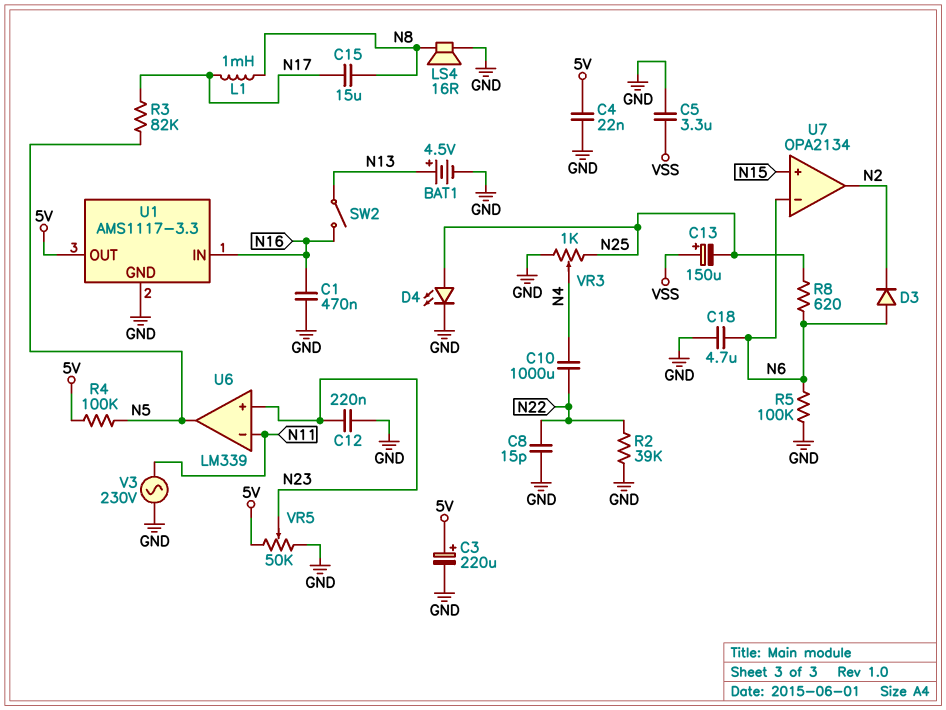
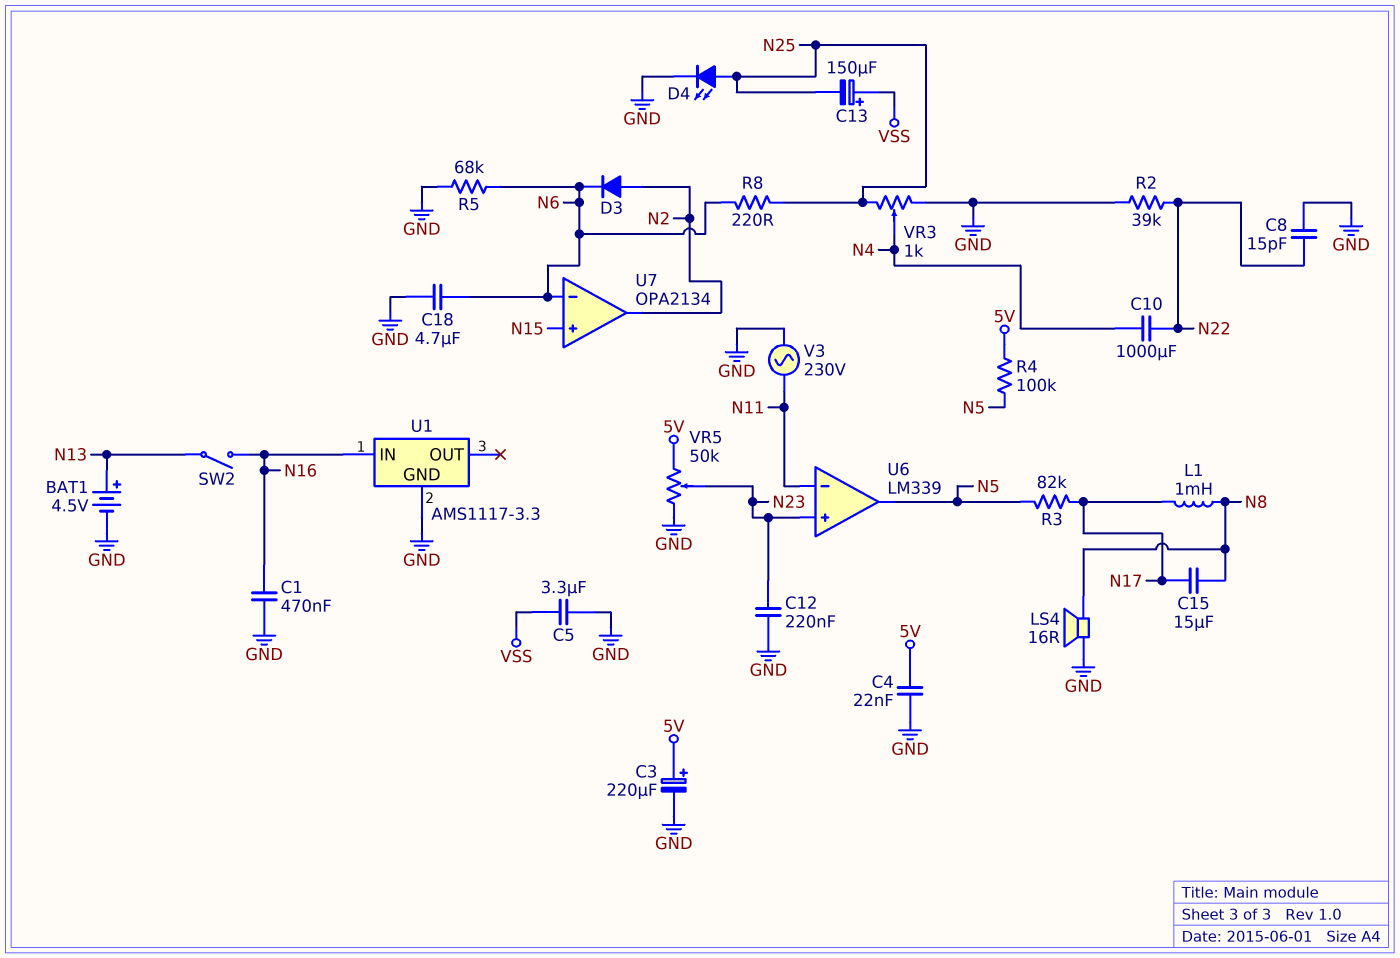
D3: diode (A N6, K N2) -> diode (A N2, K N6)
R5: 100k (GND, N6) -> 68k (GND, N6)
R8: 620 (N6, N25) -> 220 (N6, N25)
U1 pin OUT: 5V -> none

